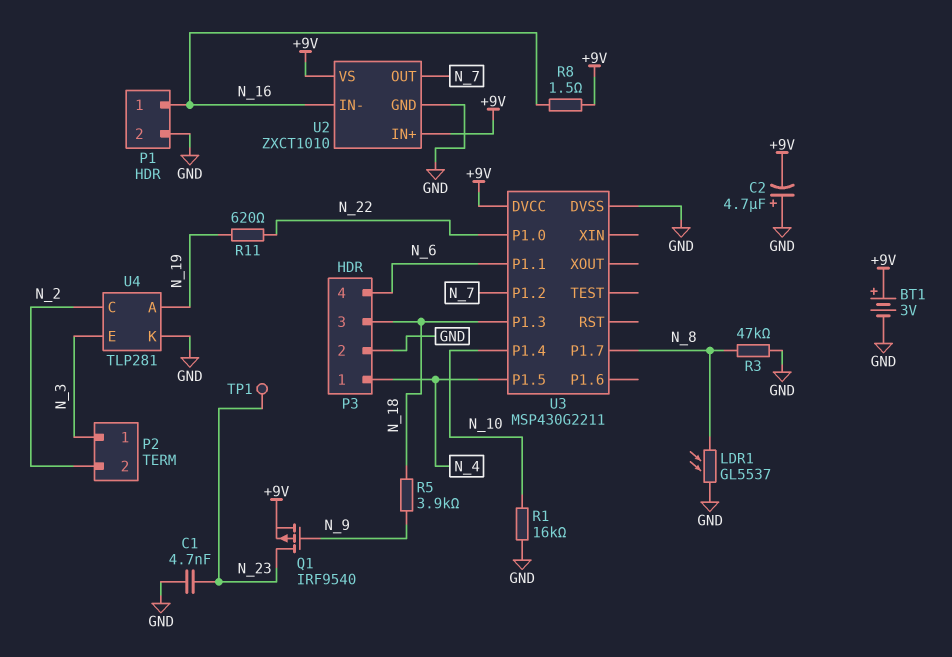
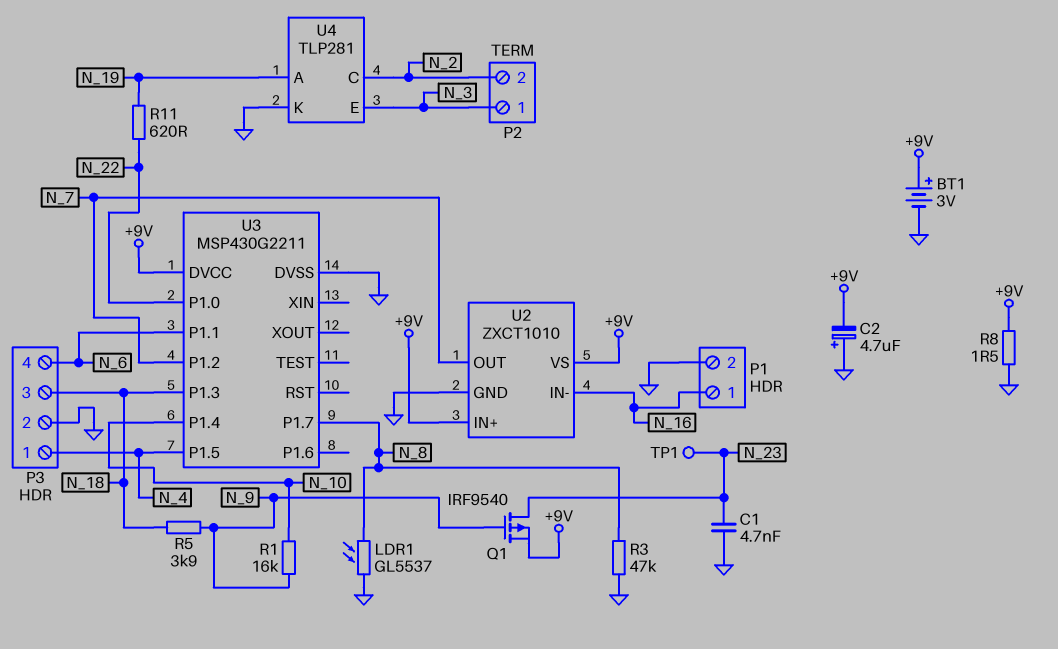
R1: 16k (GND, N_10) -> 16k (N_9, N_10)
R8: 1.5 (+9V, N_16) -> 1.5 (+9V, GND)

